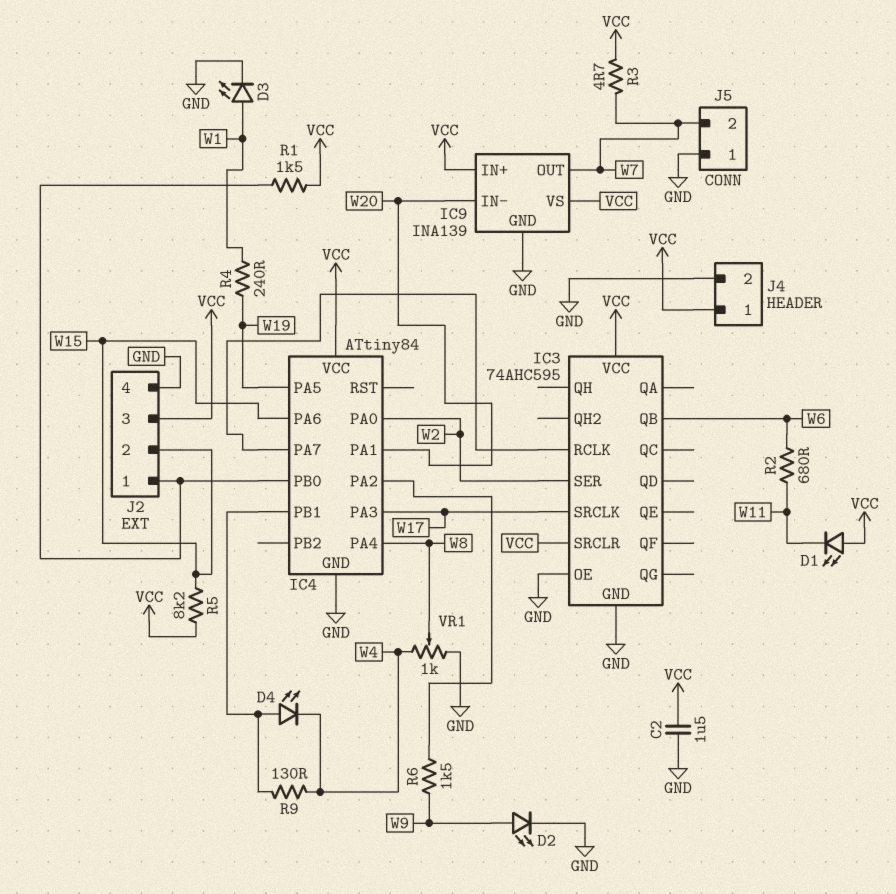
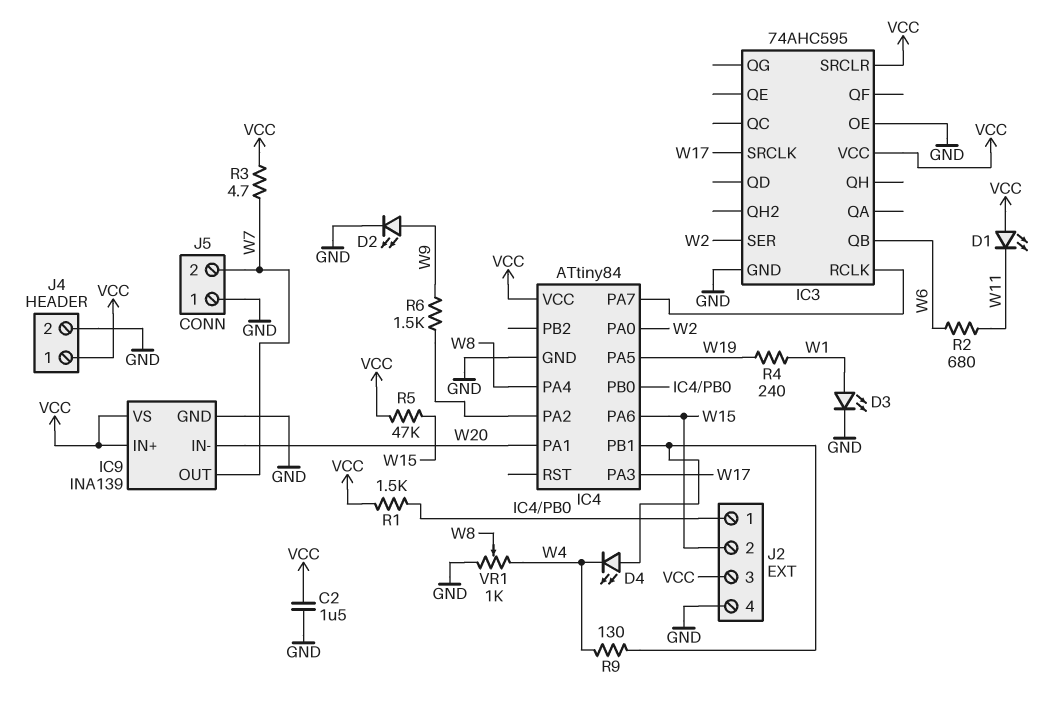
R5: 8.2k (VCC, W15) -> 47k (VCC, W15)

